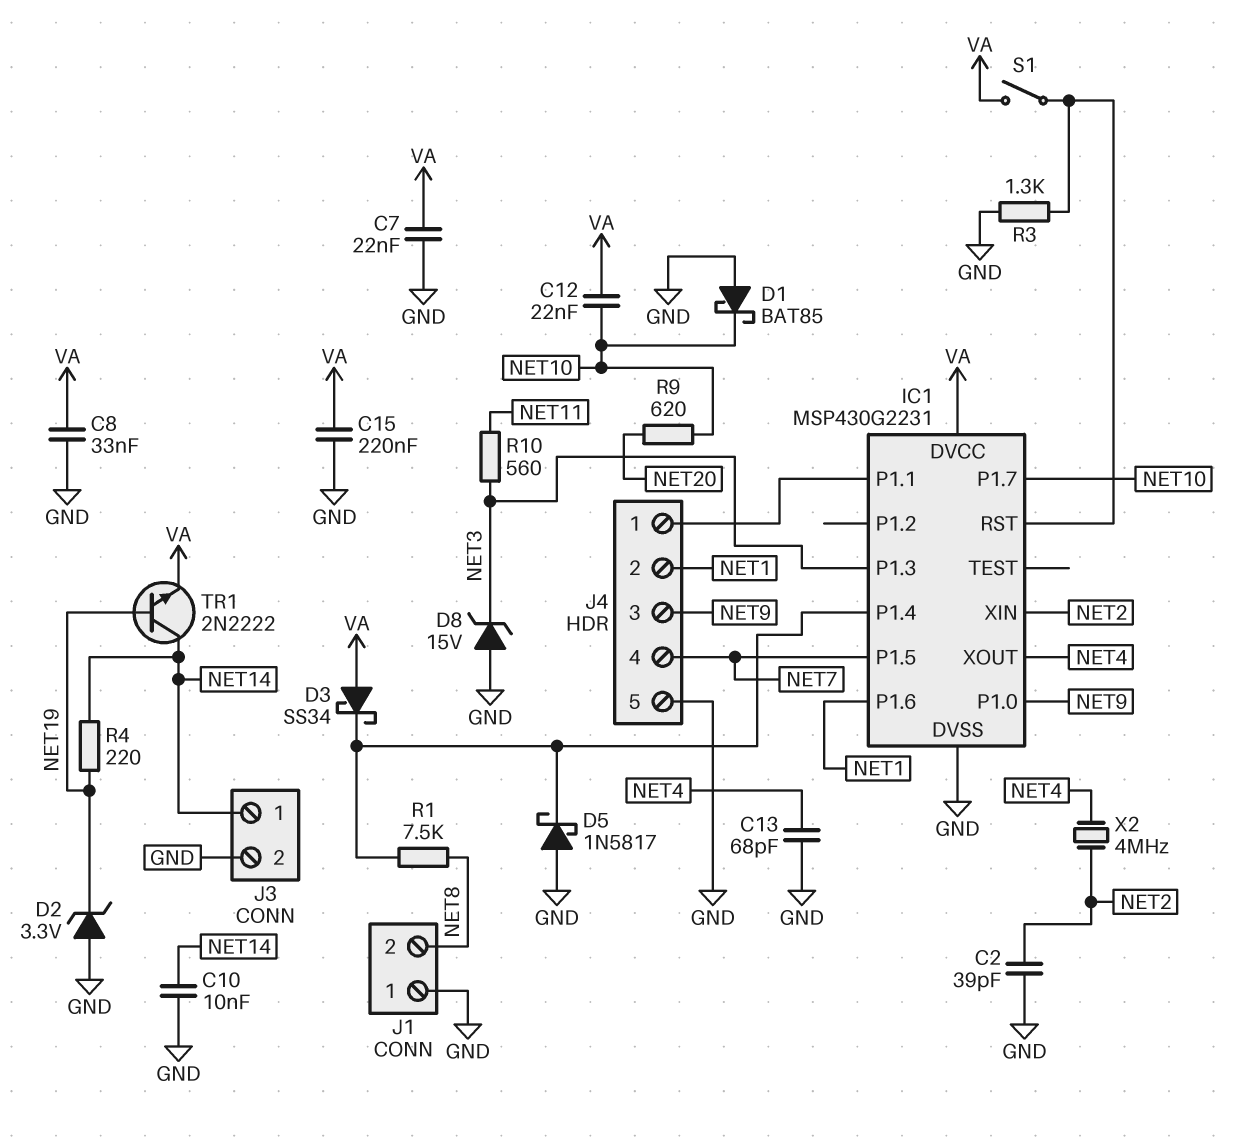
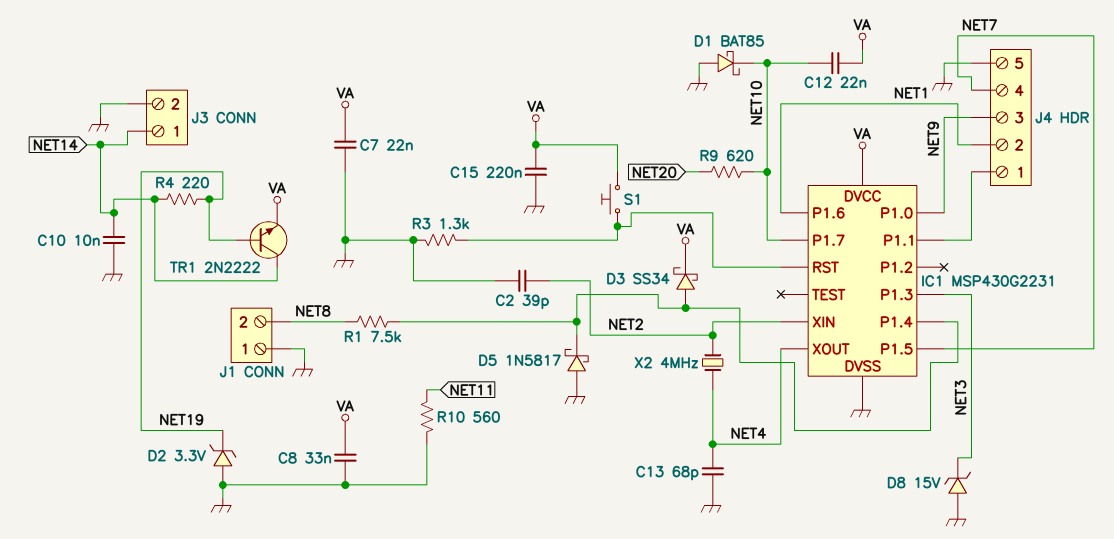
D3: schottky SS34 (A VA, K IC1/P1.4) -> schottky SS34 (A IC1/P1.4, K VA)
R10: 560 (NET3, NET11) -> 560 (GND, NET11)
S1: switch (IC1/RST, VA) -> button (IC1/RST, VA)

